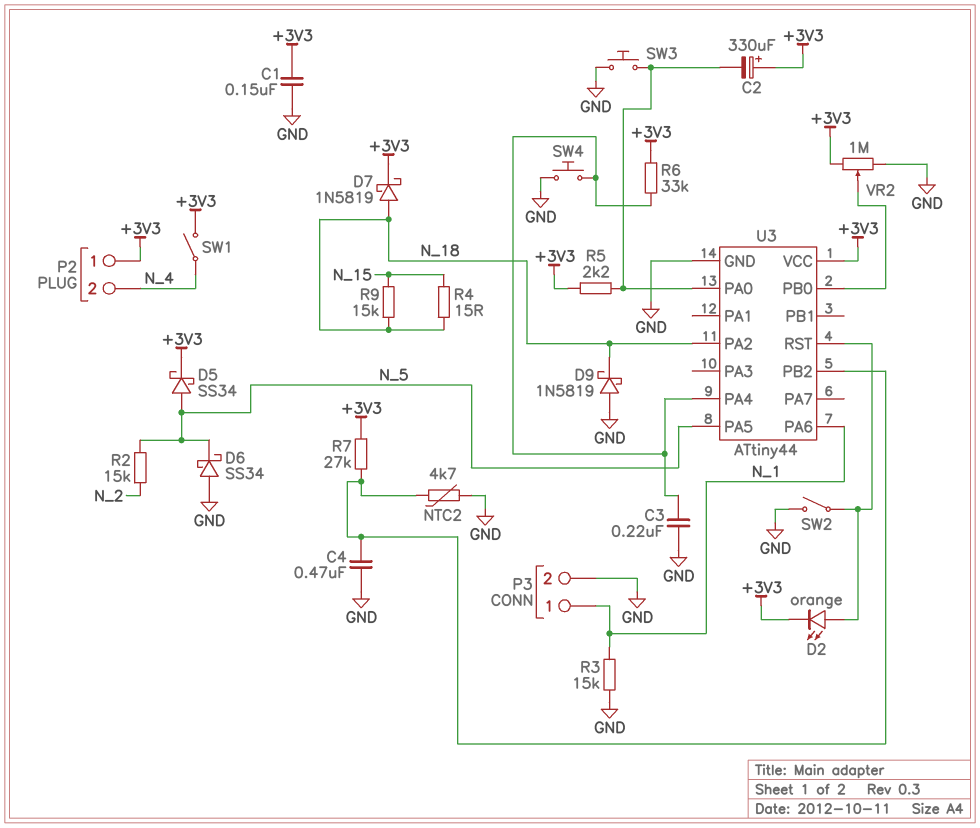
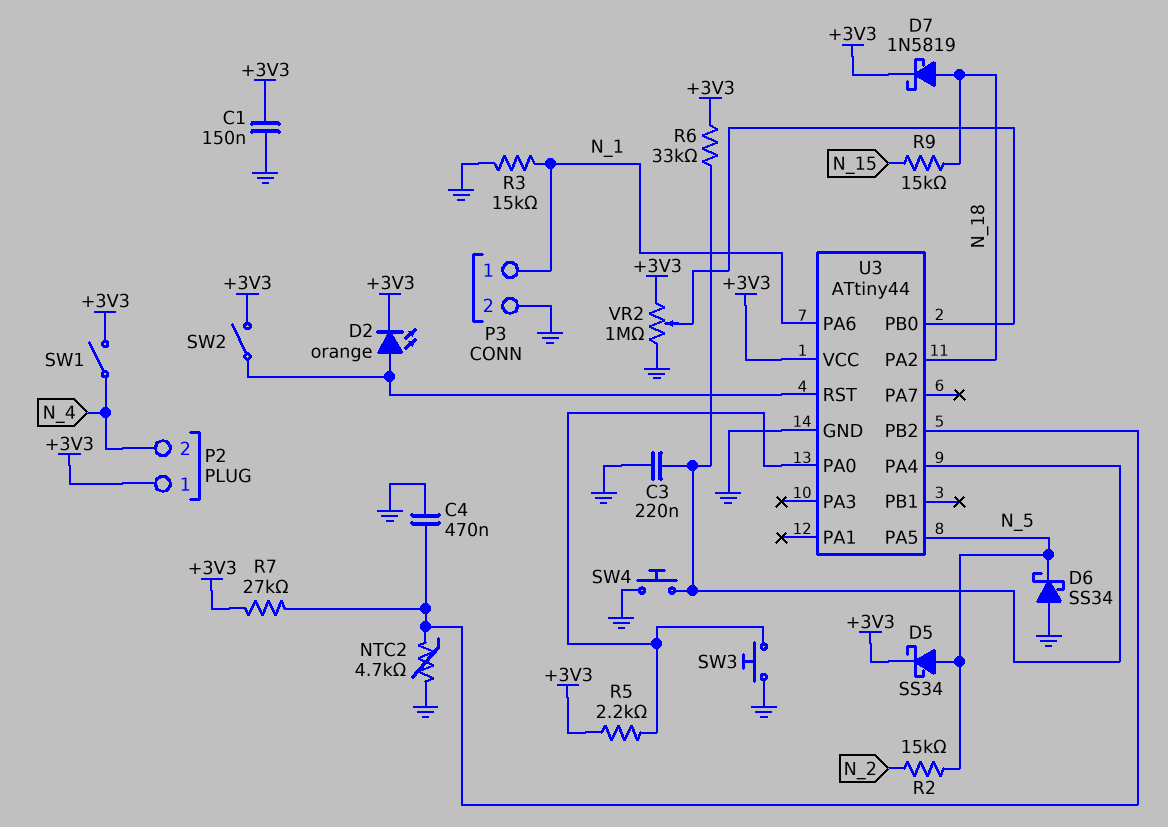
C2: 330uF (plus +3V3, minus U3/PA0) -> none
D9: schottky 1N5819 (A GND, K N_18) -> none
R4: 15 (N_15, N_18) -> none
SW2: switch (GND, U3/RST) -> switch (+3V3, U3/RST)

